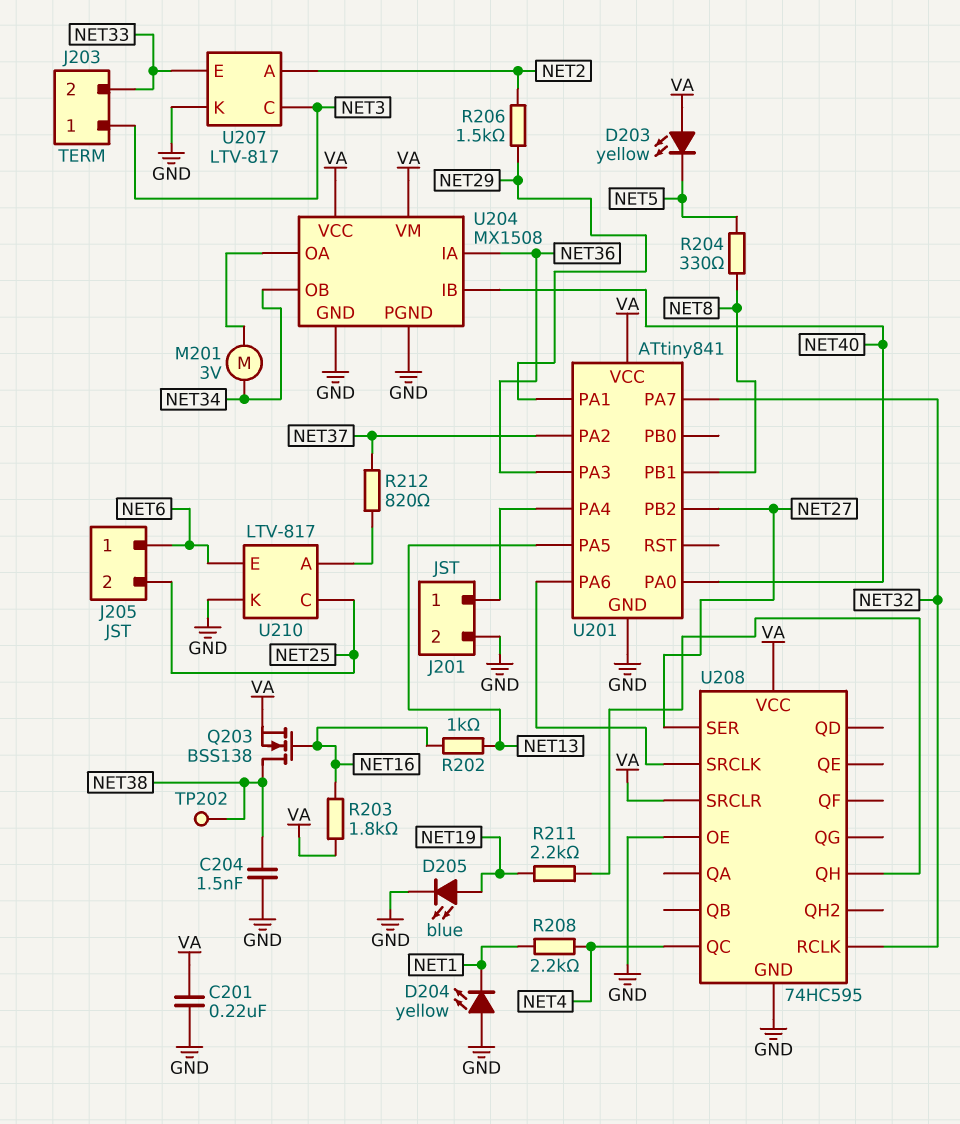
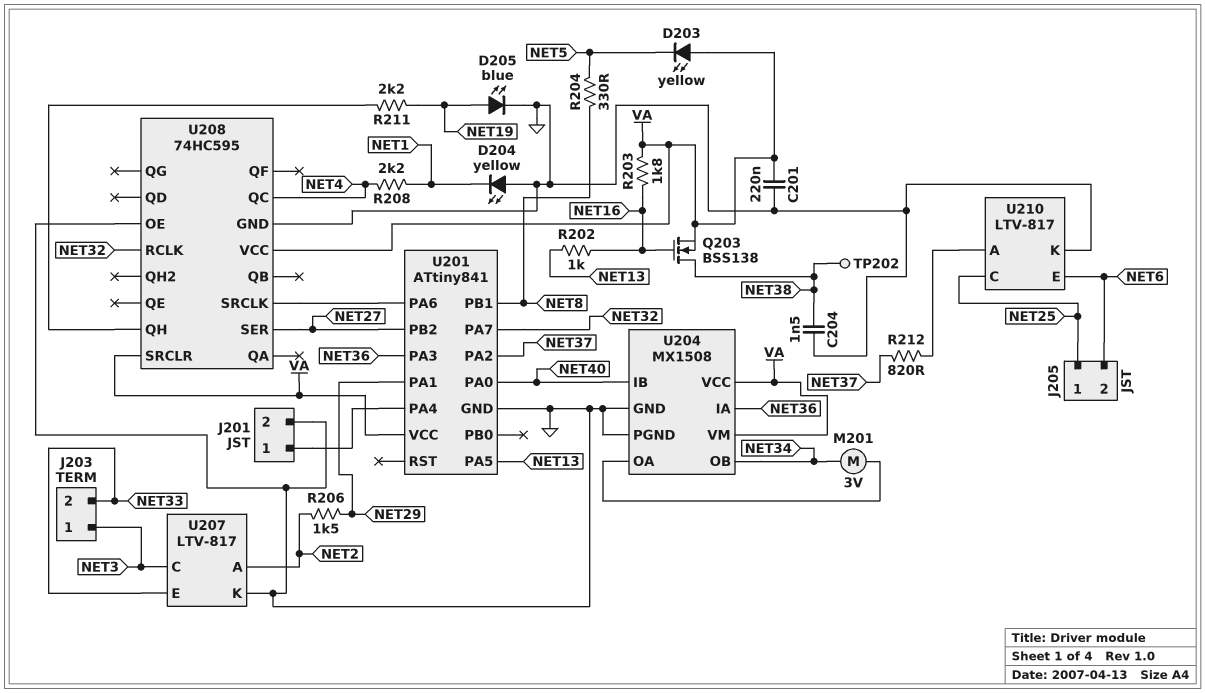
J205 pin 1: NET6 -> NET25
J205 pin 2: NET25 -> NET6

